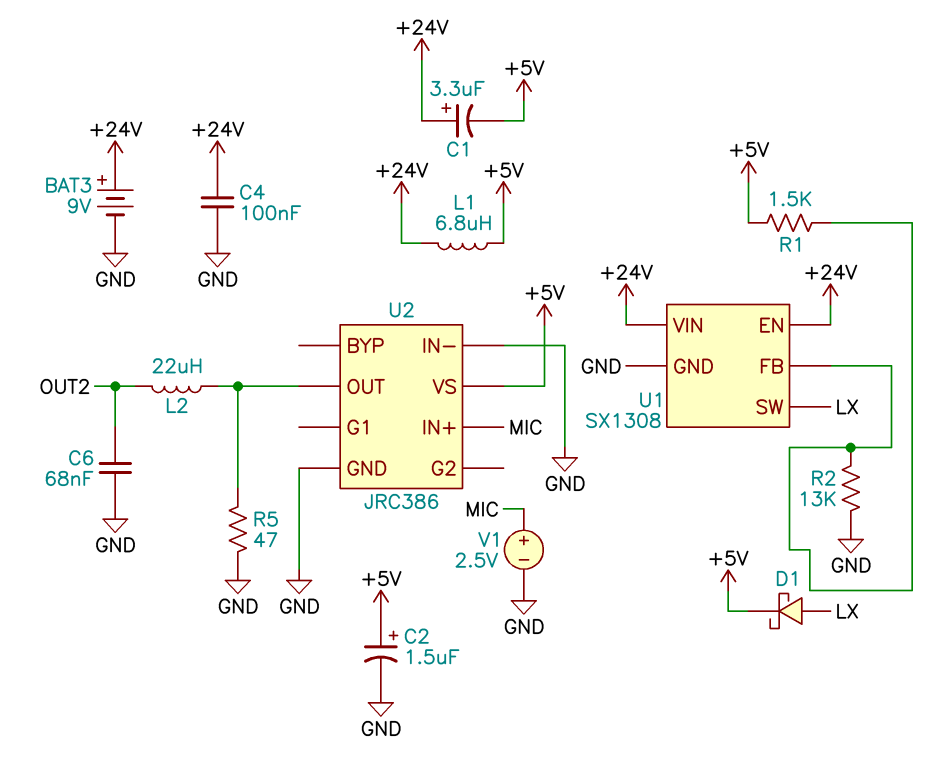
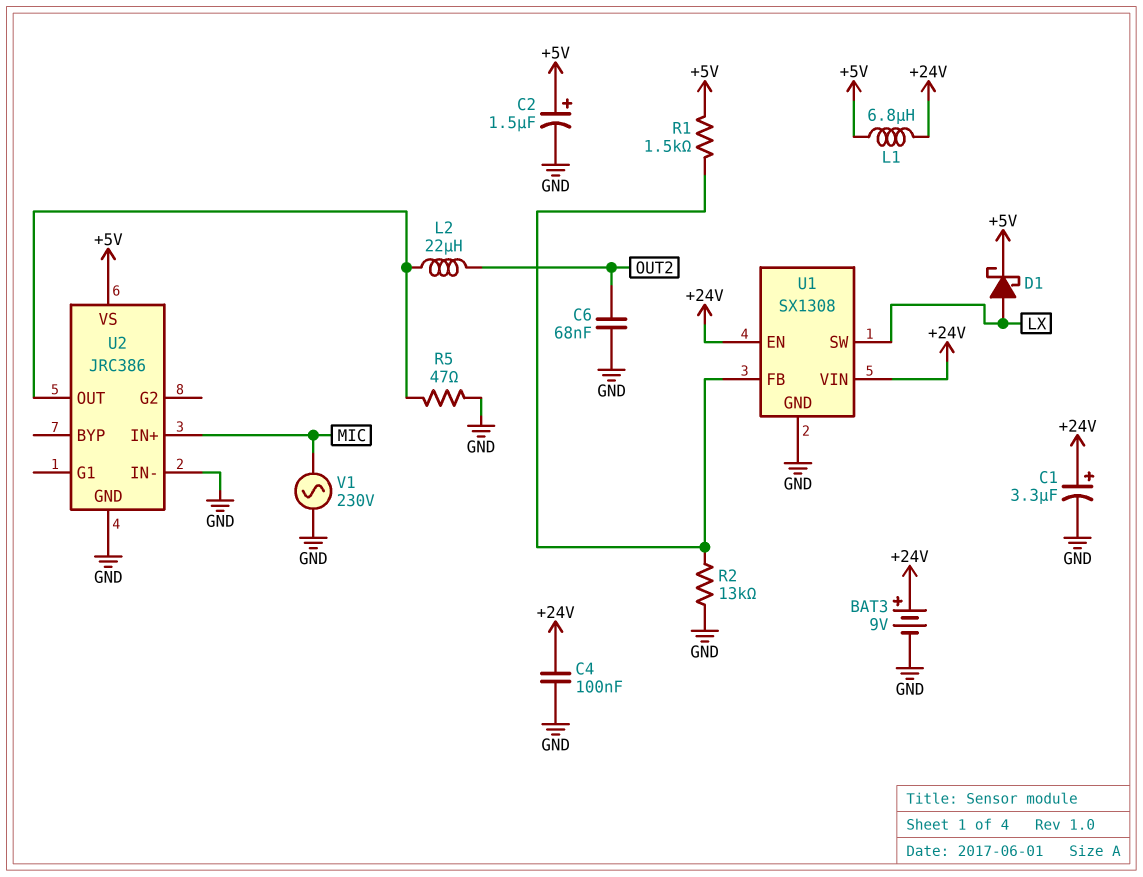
C1: 3.3uF (plus +24V, minus +5V) -> 3.3uF (plus +24V, minus GND)
V1: 2.5V (plus MIC, minus GND) -> AC 230V (GND, MIC)

